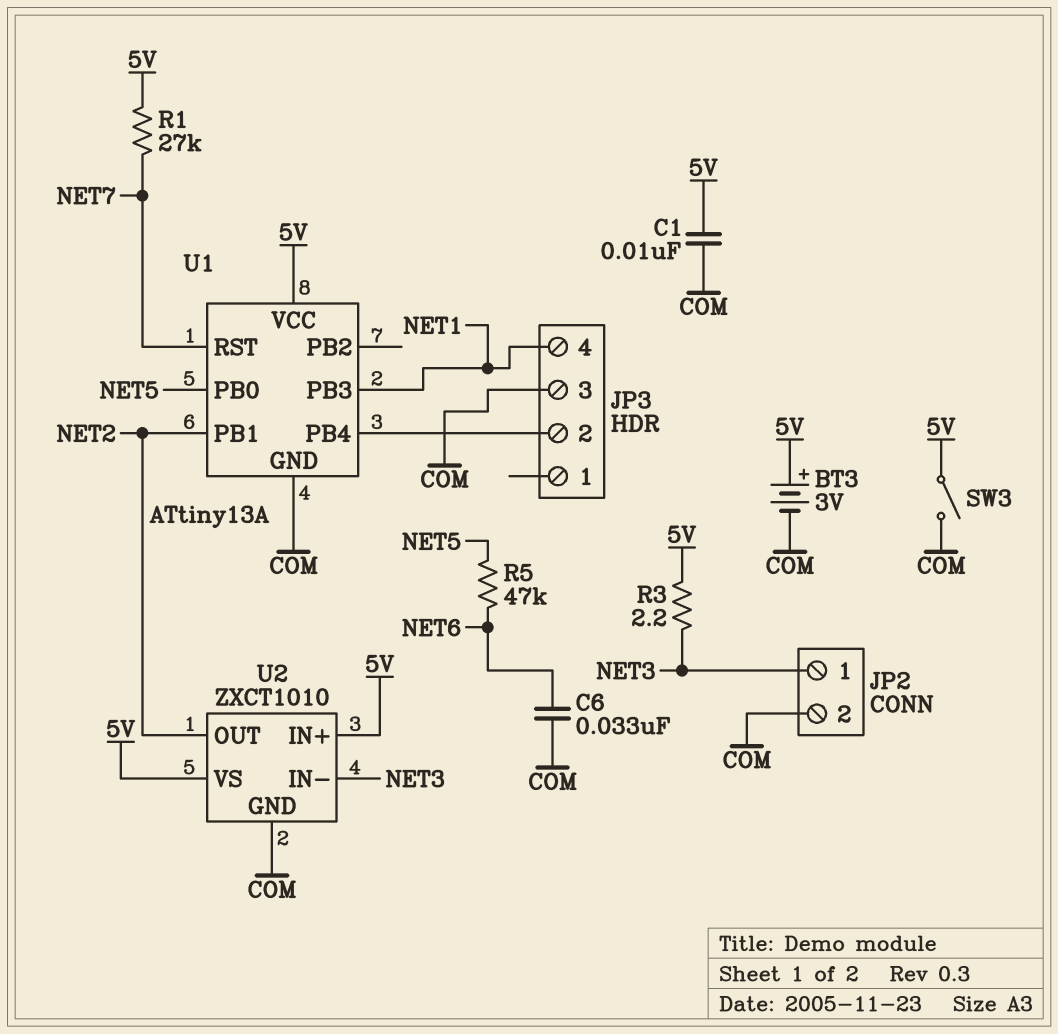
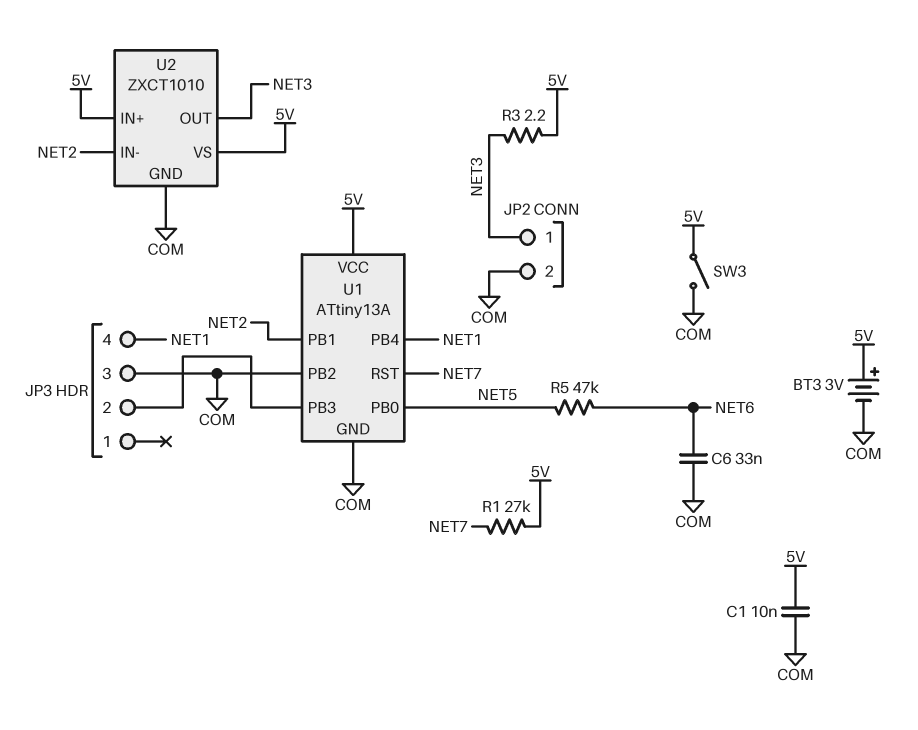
U1 pin PB2: none -> COM
U1 pin PB3: NET1 -> JP3/2
U1 pin PB4: JP3/2 -> NET1
U2 pin IN-: NET3 -> NET2
U2 pin OUT: NET2 -> NET3

